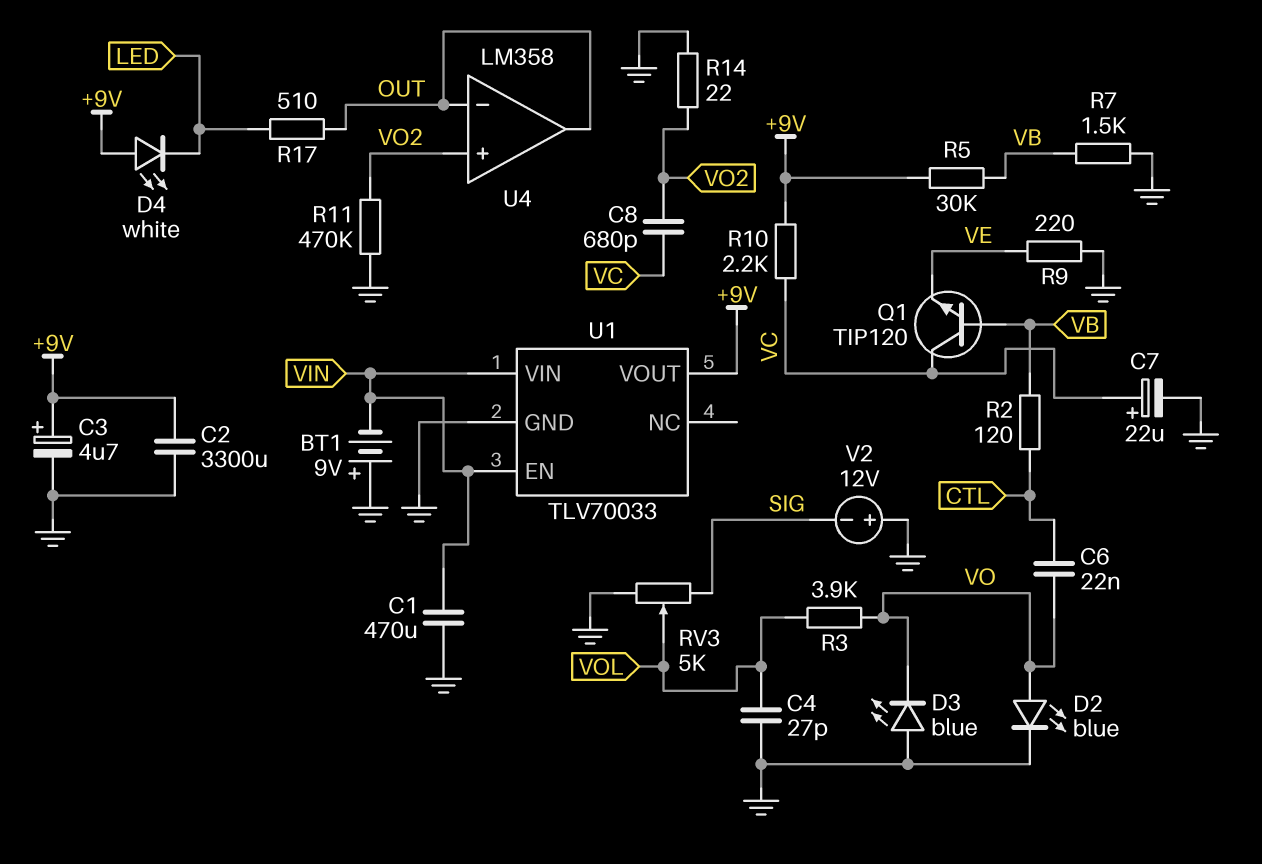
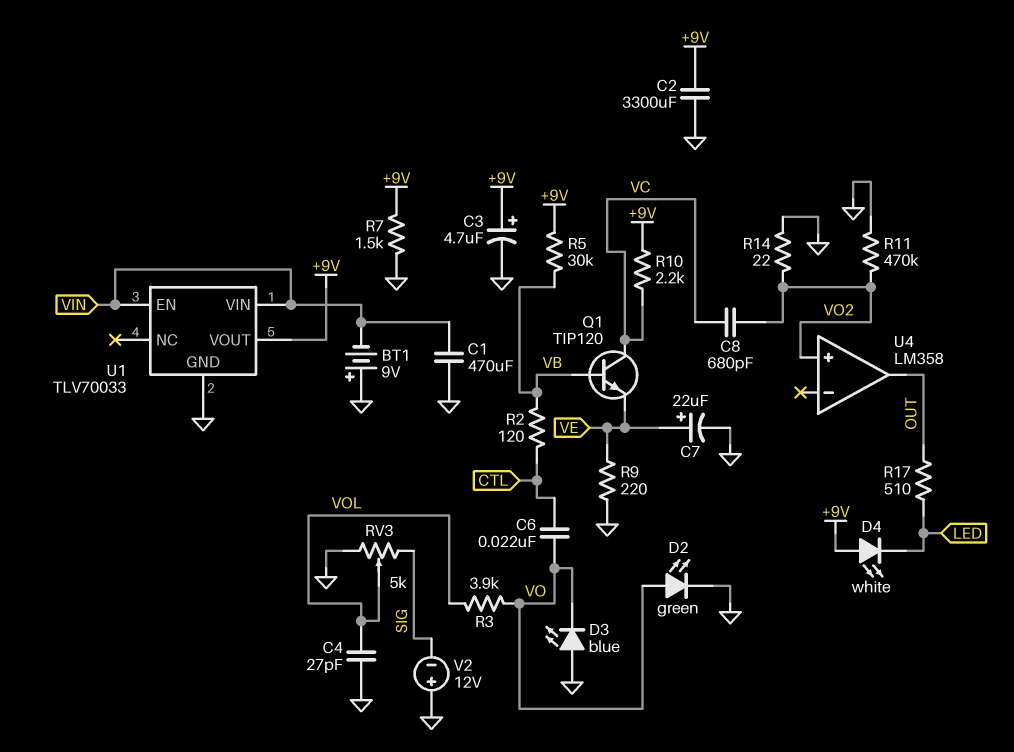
C7: 22uF (plus VC, minus GND) -> 22uF (plus VE, minus GND)
D2: LED blue (A VO, K GND) -> LED green (A VO, K GND)
R7: 1.5k (GND, VB) -> 1.5k (+9V, GND)
U4 pin in-: OUT -> none

